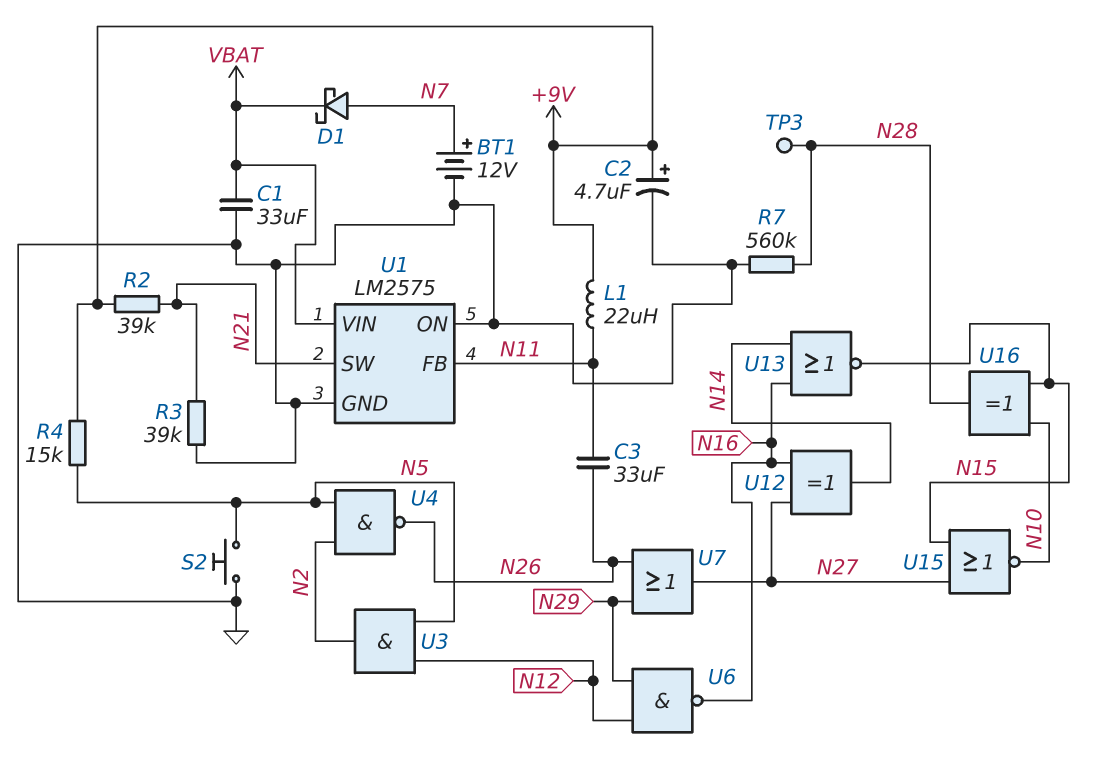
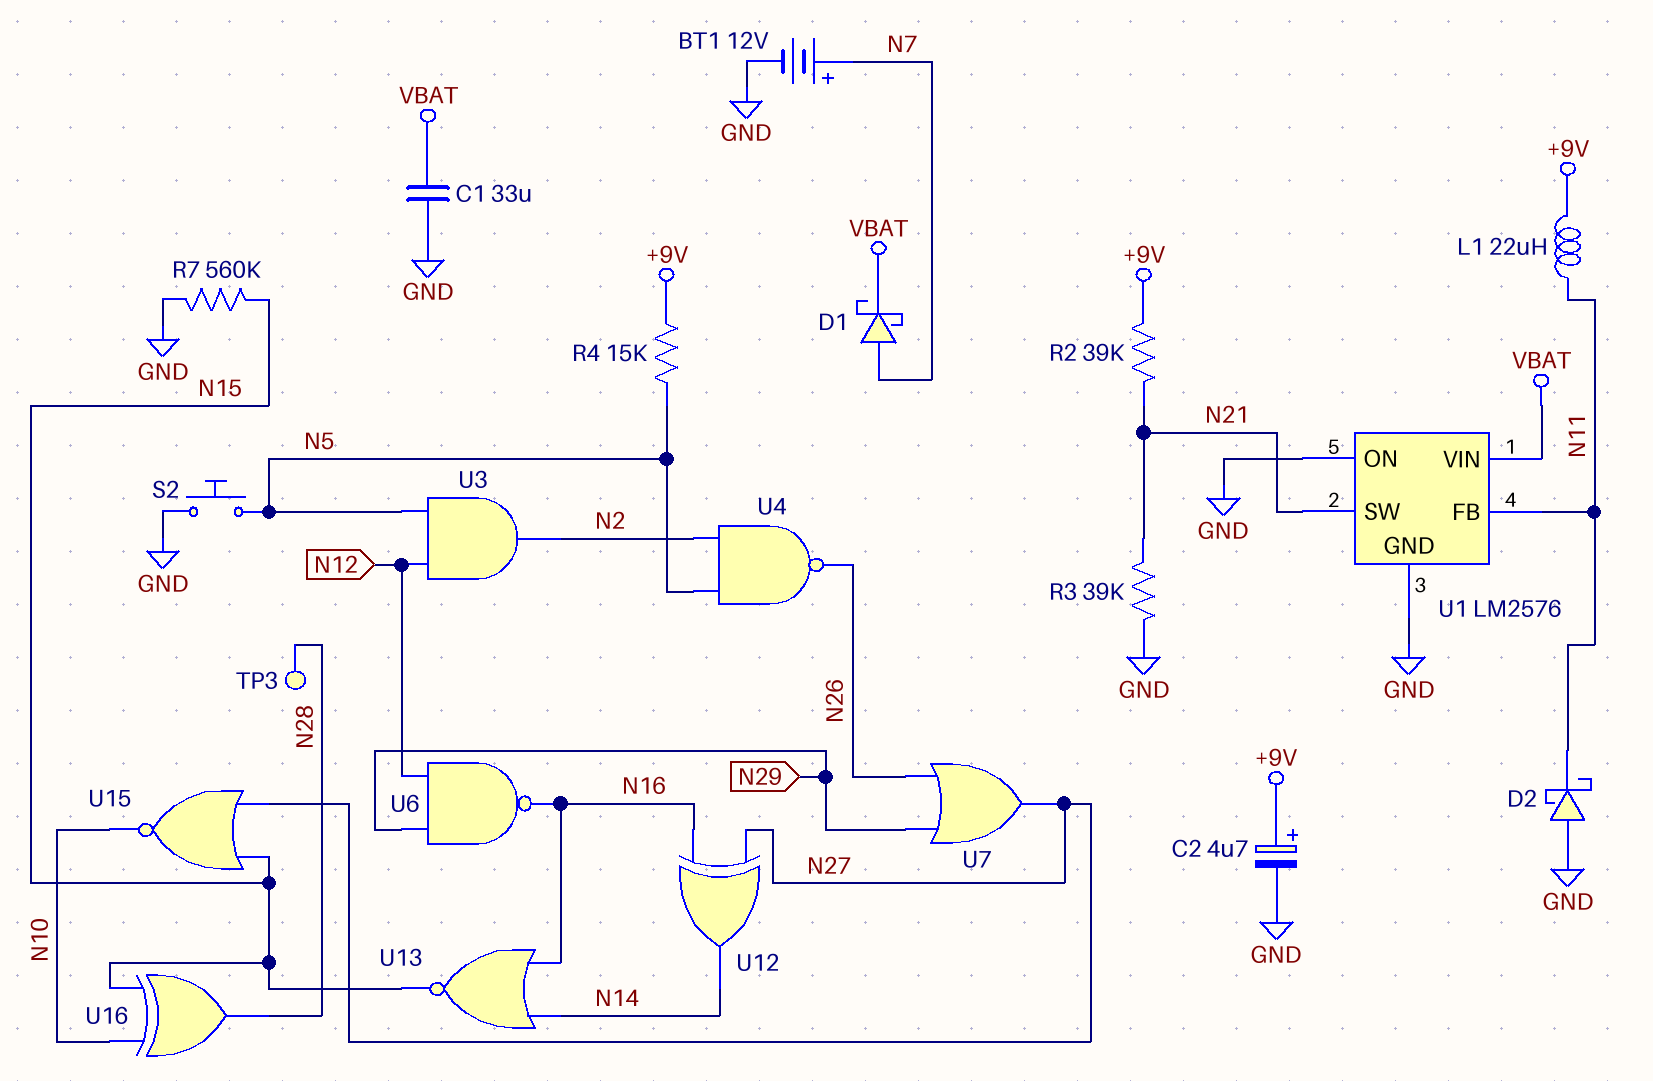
C3: 33uF (N11, N26) -> none
D2: none -> schottky (A GND, K N11)
R7: 560k (GND, N28) -> 560k (GND, N15)
U1: LM2575 -> LM2576

